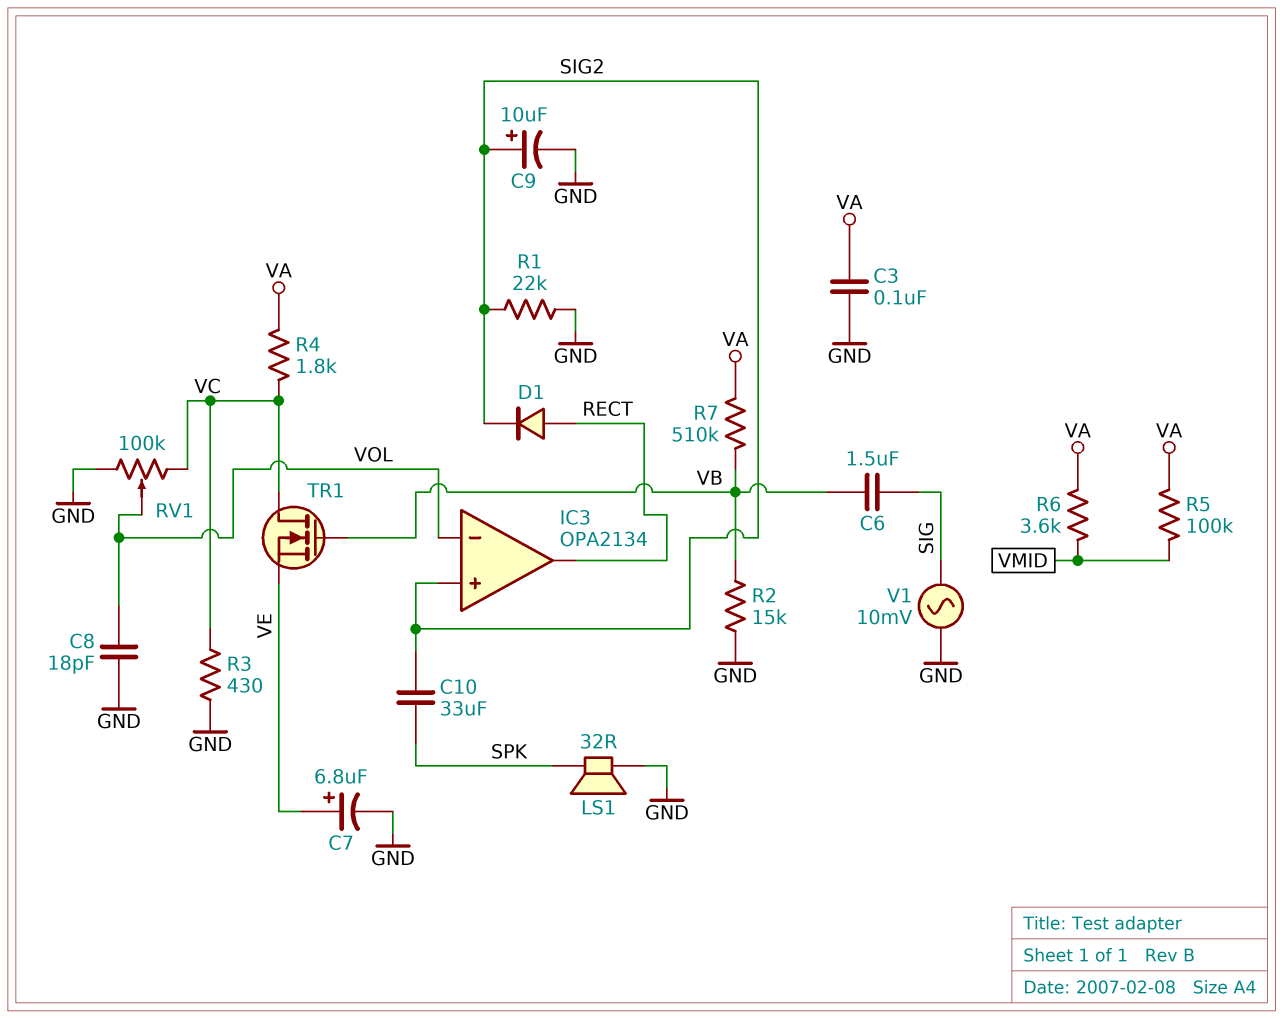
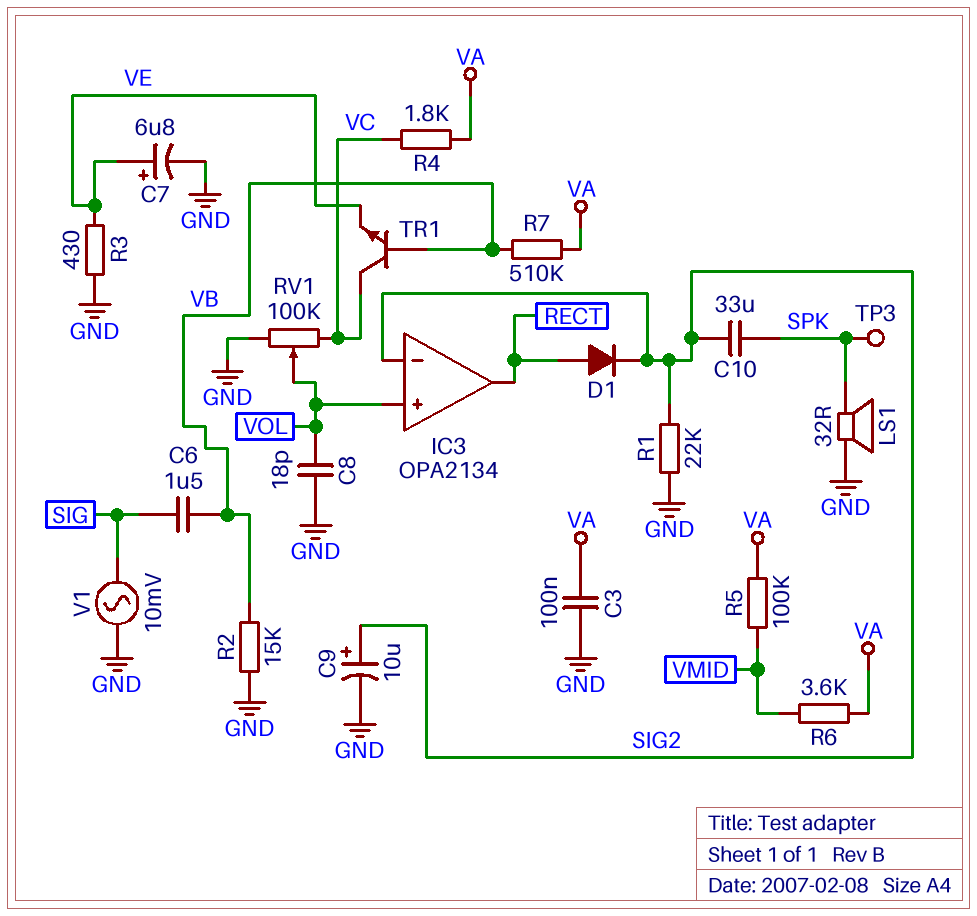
IC3 pin in+: SIG2 -> VOL
IC3 pin in-: VOL -> SIG2
R3: 430 (GND, VC) -> 430 (GND, VE)
TP3: none -> test point (SPK)
TR1: NMOS (G VB, D VC, S VE) -> NPN (B VB, C VC, E VE)

